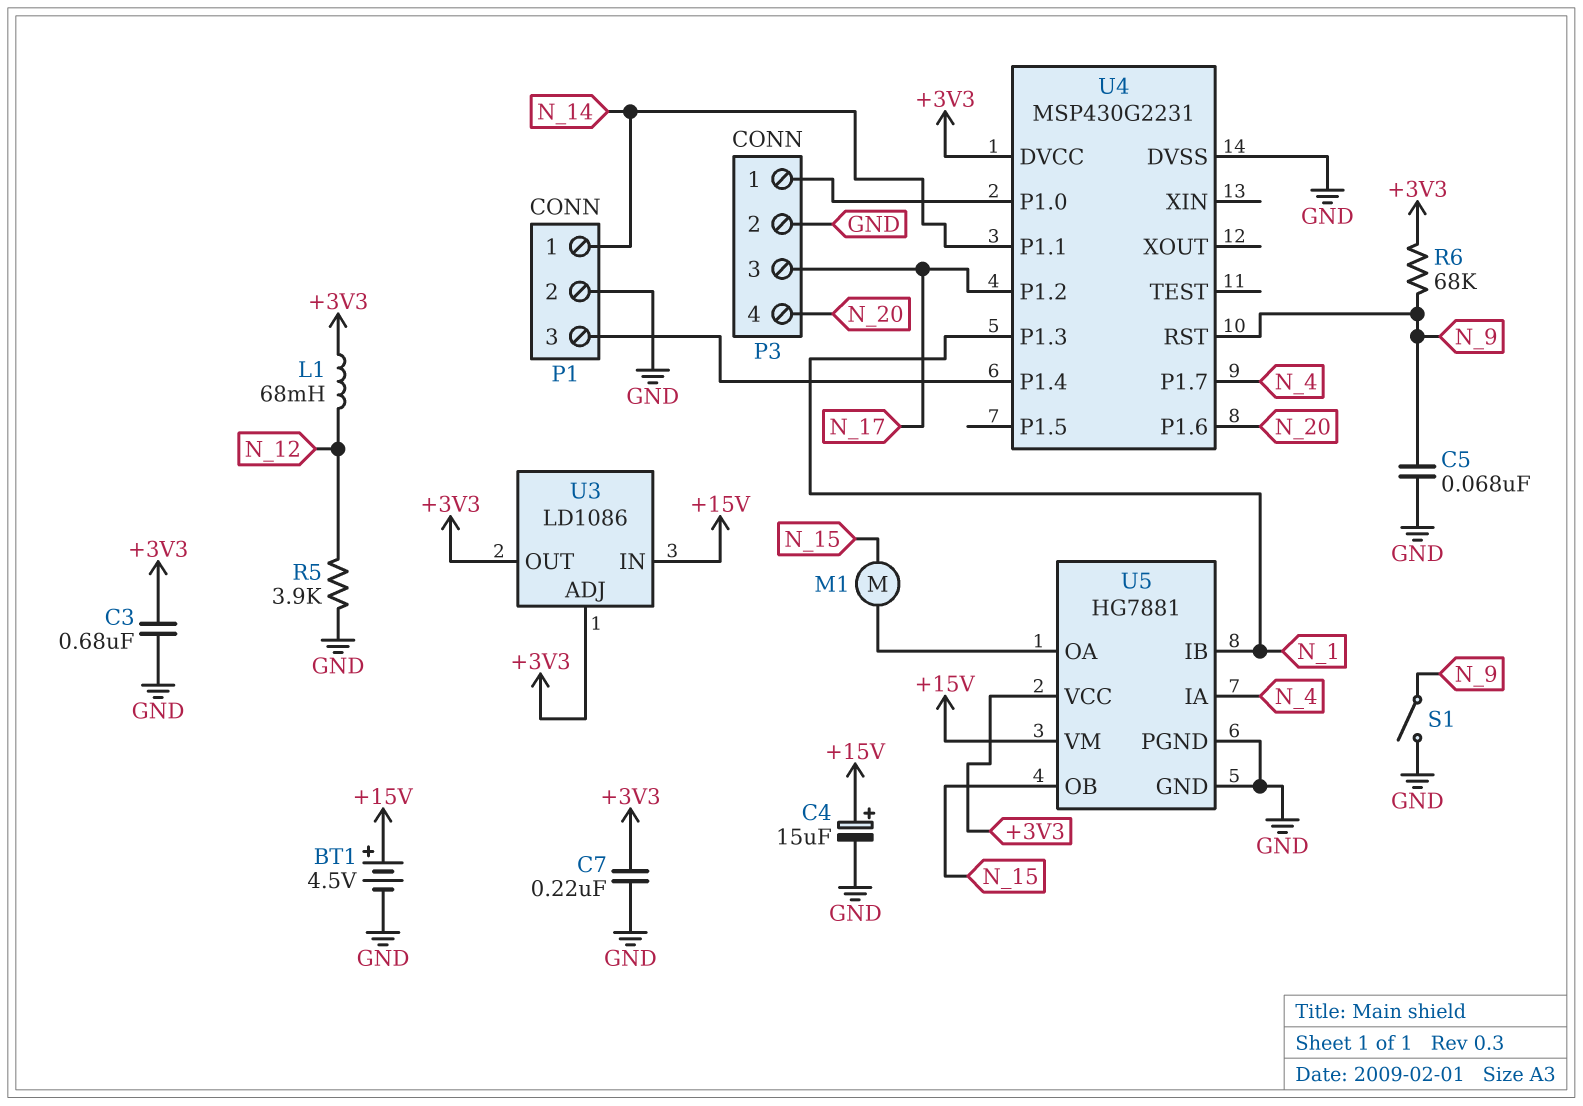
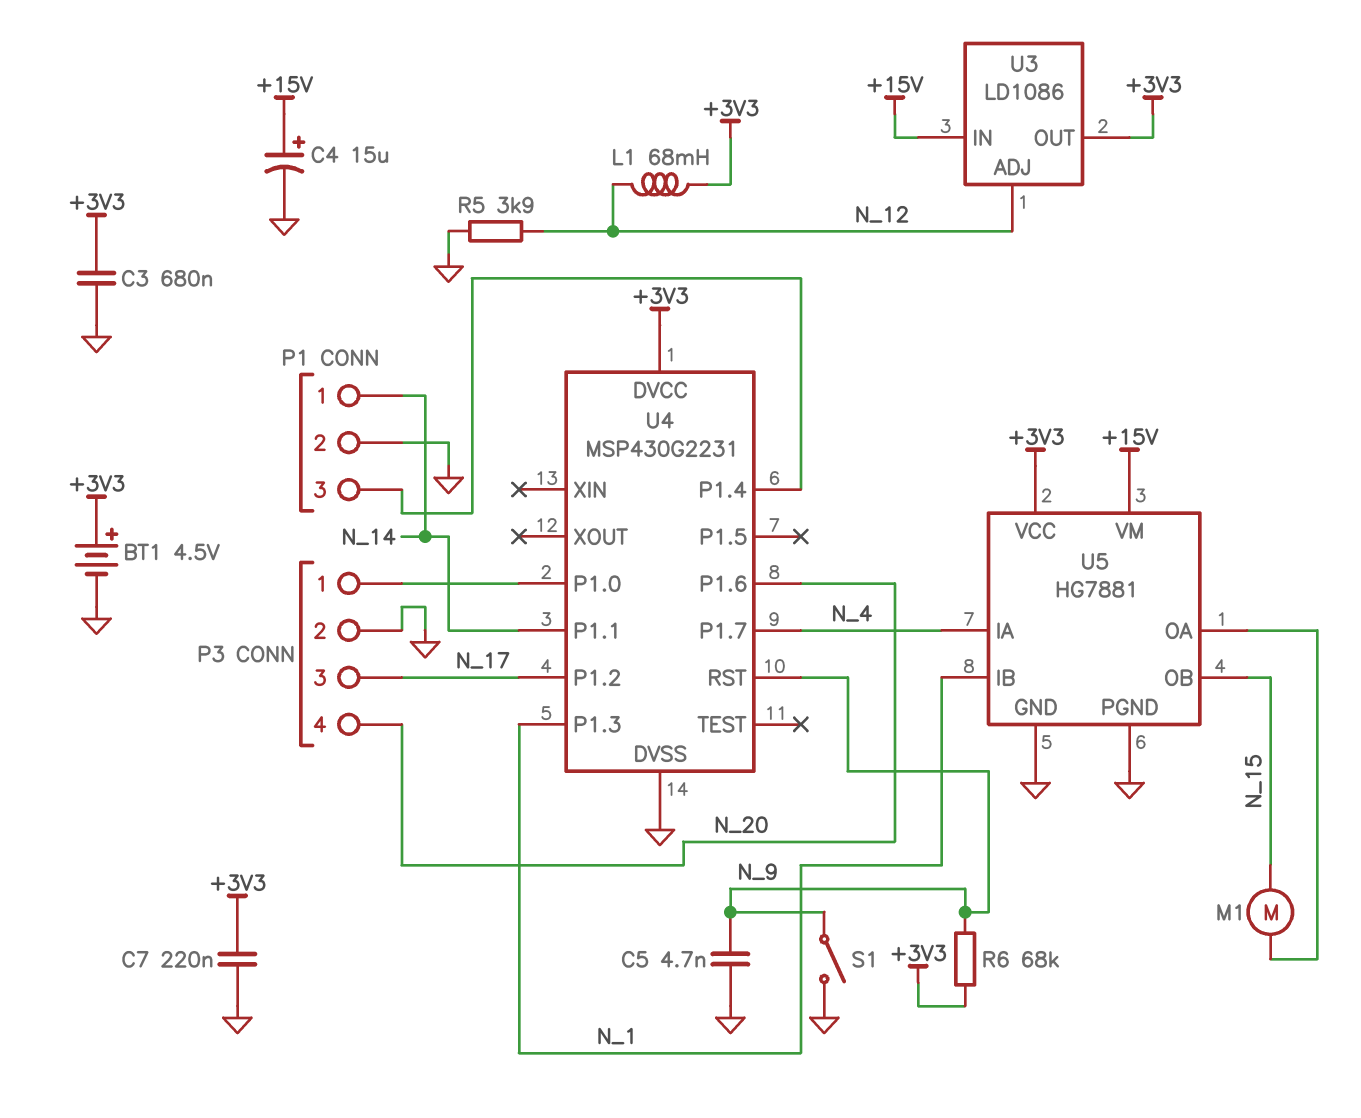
BT1: 4.5V (plus +15V, minus GND) -> 4.5V (plus +3V3, minus GND)
C5: 68nF (GND, N_9) -> 4.7nF (GND, N_9)
U3 pin ADJ: +3V3 -> N_12

